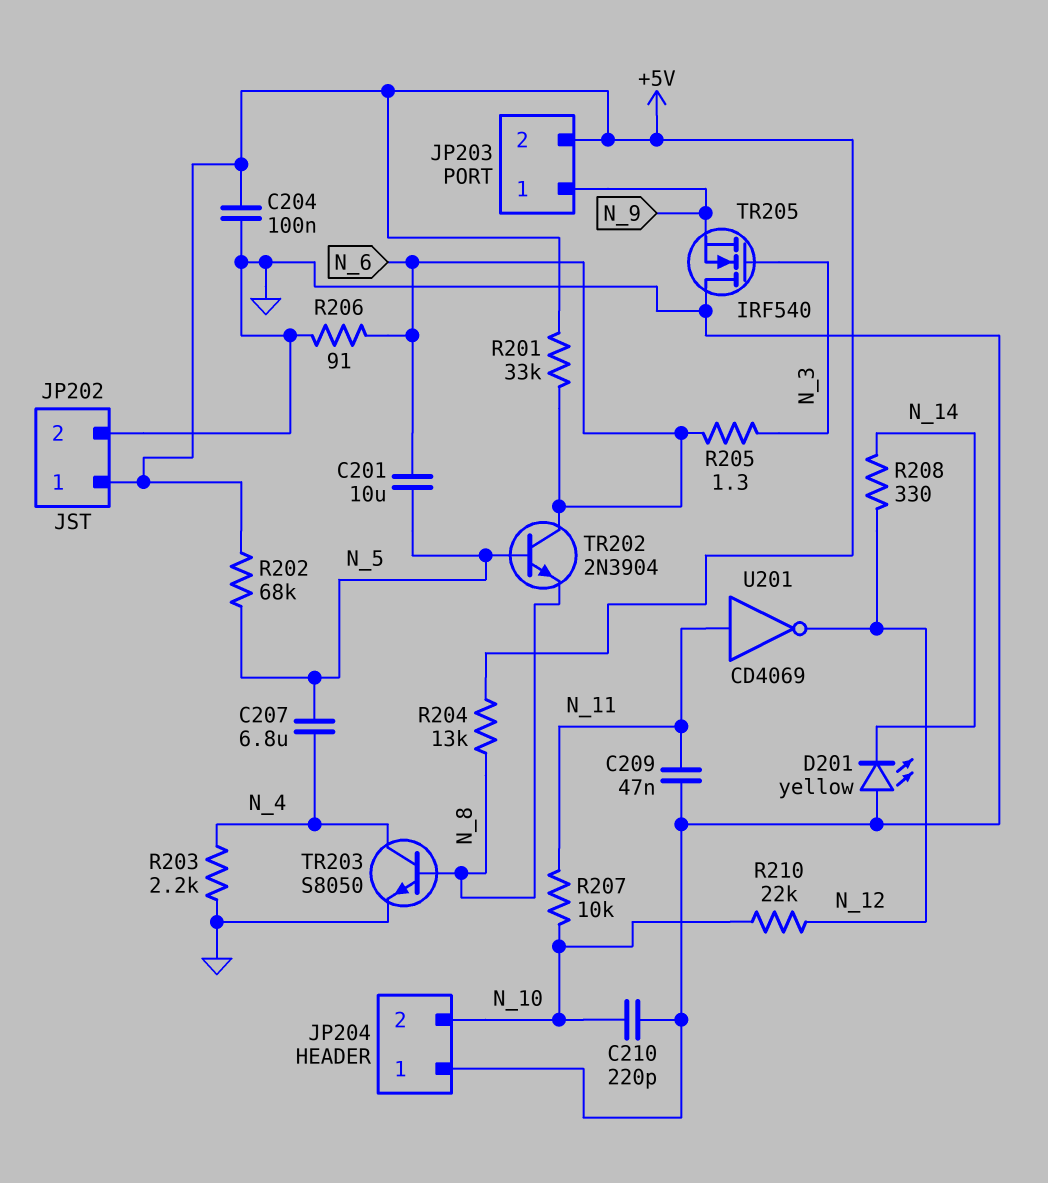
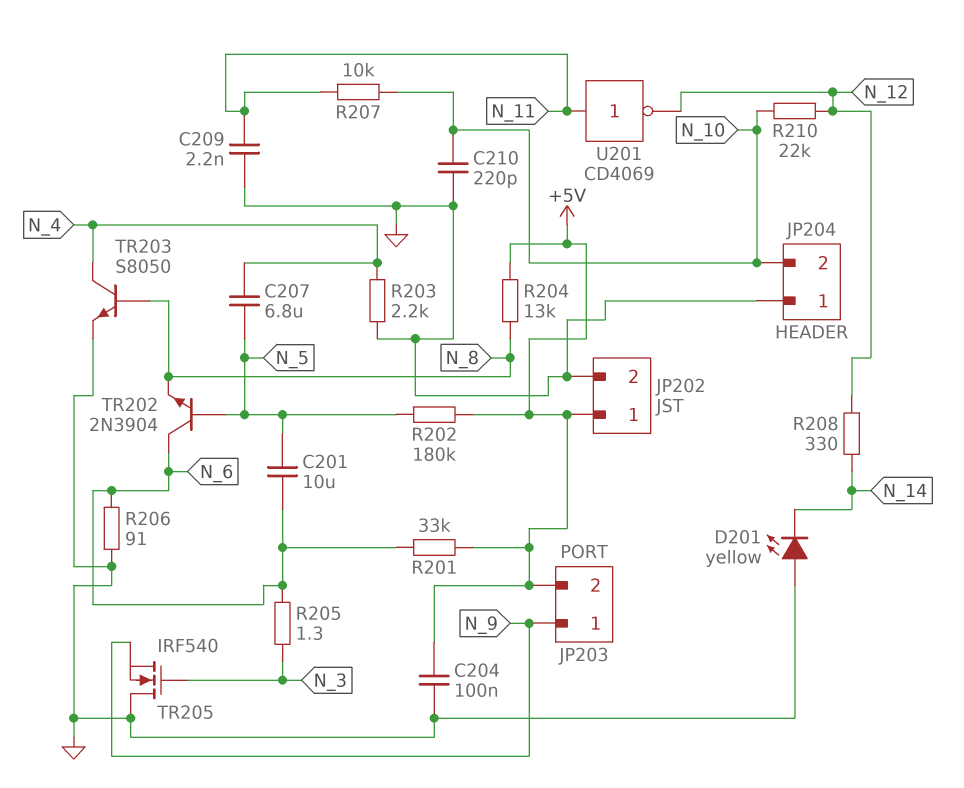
C209: 47nF (GND, N_11) -> 2.2nF (GND, N_11)
R202: 68k (+5V, N_5) -> 180k (+5V, N_5)

